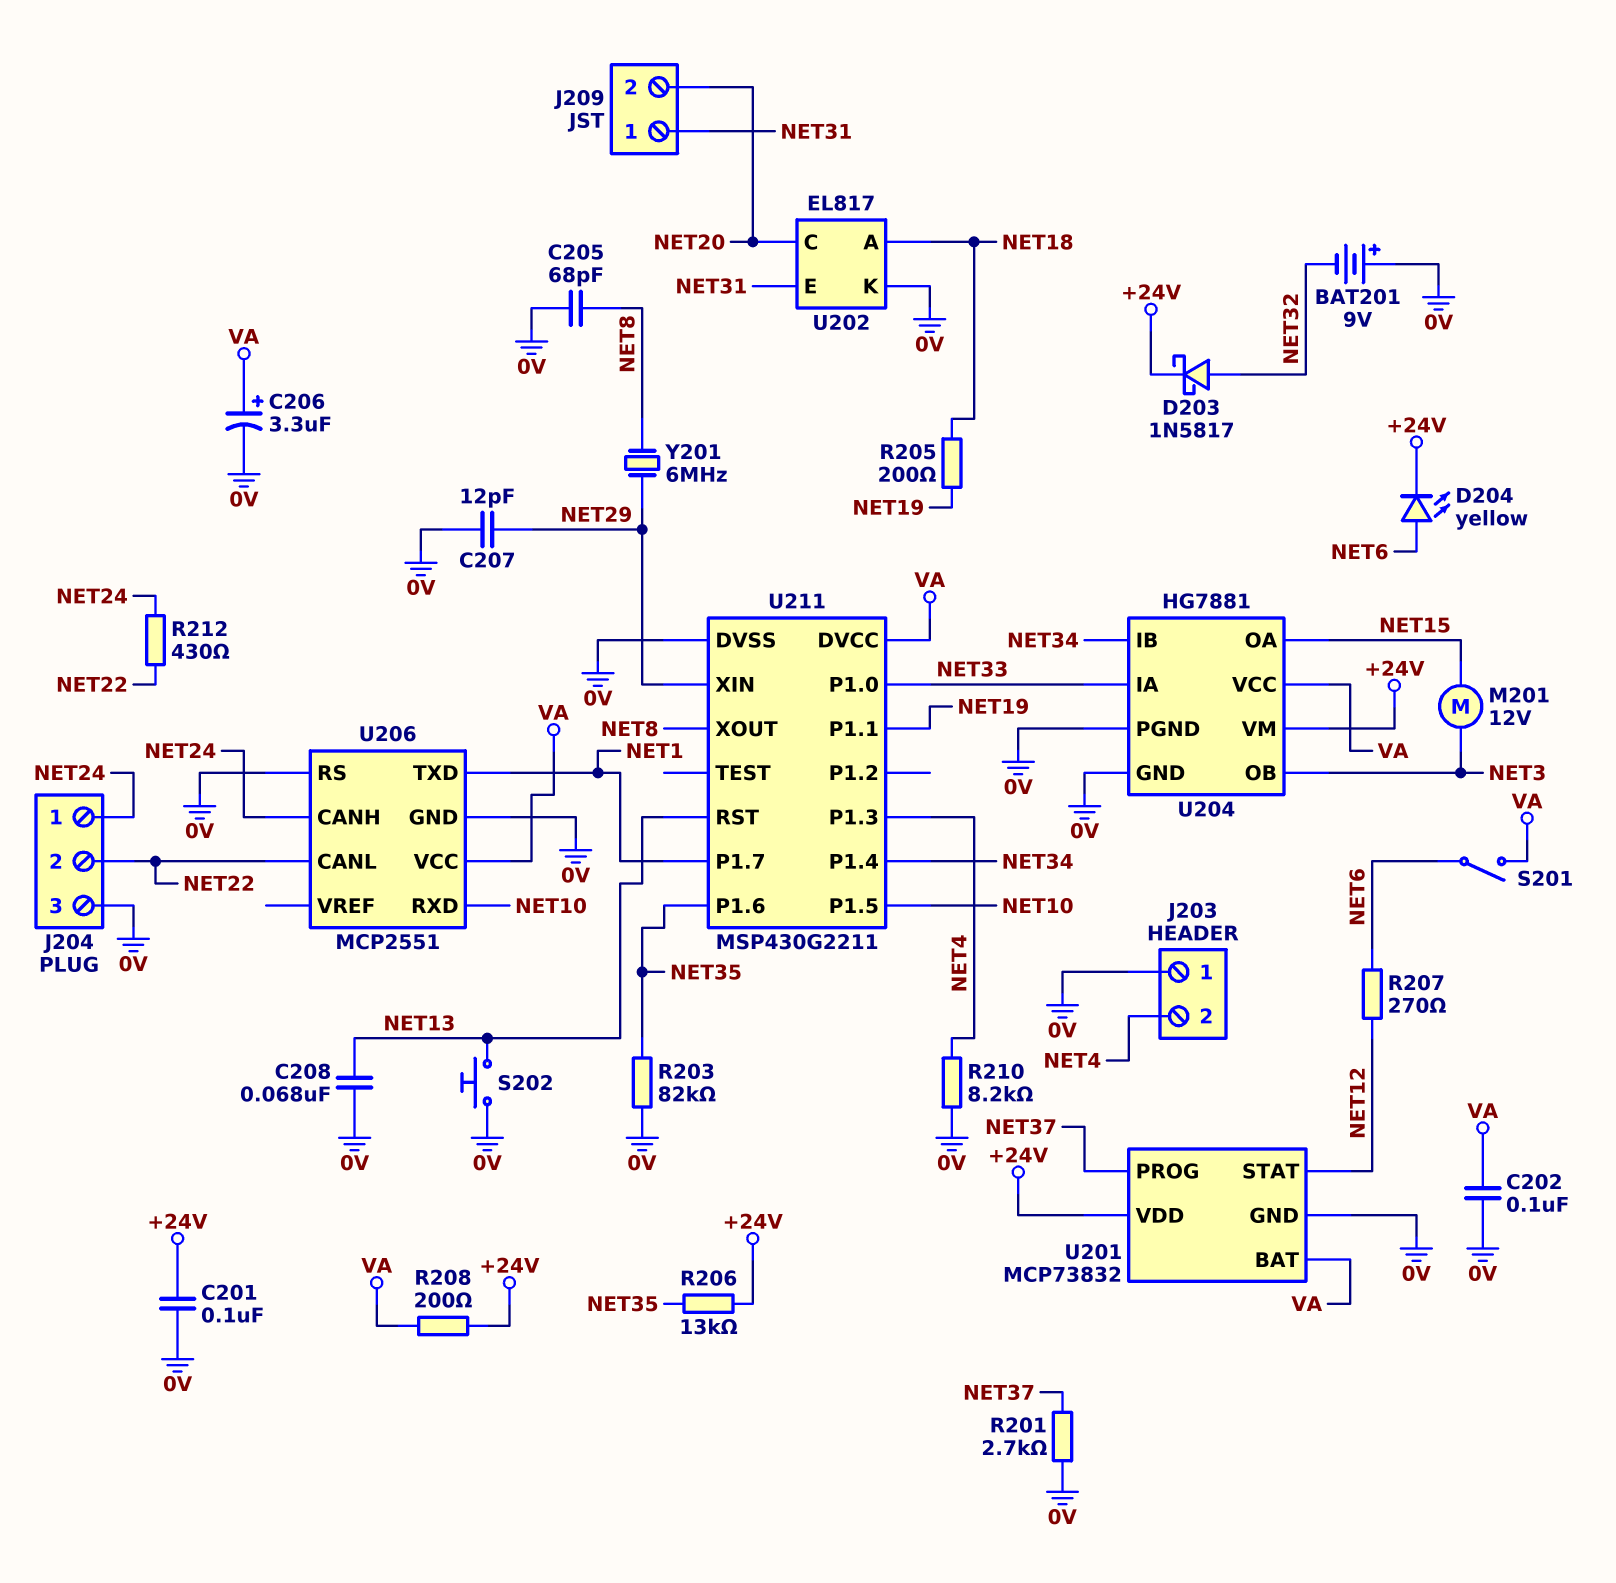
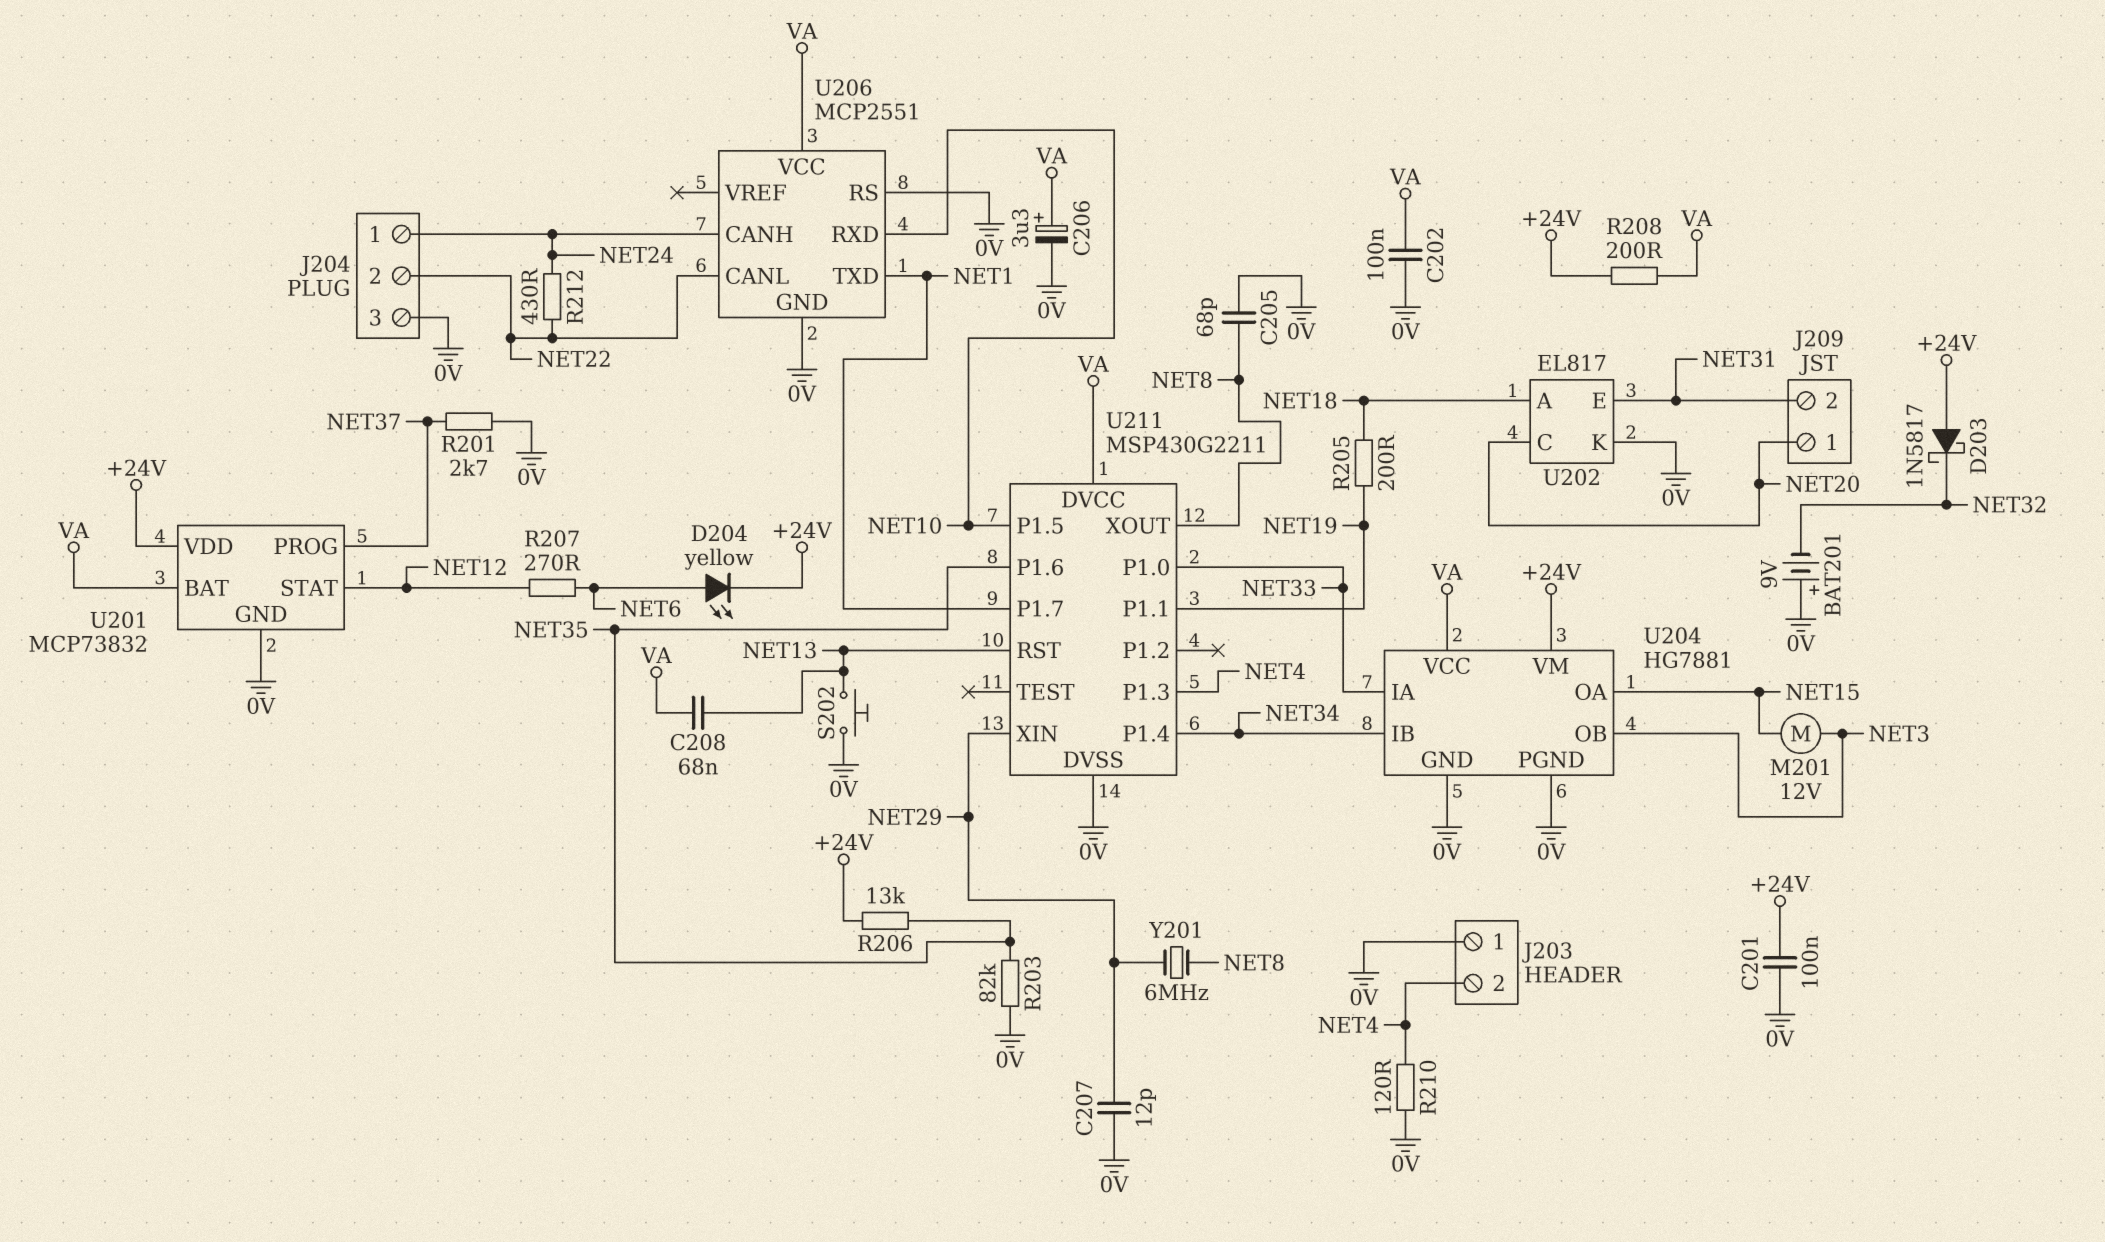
C208: 68nF (0V, NET13) -> 68nF (NET13, VA)
D203: schottky 1N5817 (A NET32, K +24V) -> schottky 1N5817 (A +24V, K NET32)
J209 pin 1: NET31 -> NET20
J209 pin 2: NET20 -> NET31
R210: 8.2k (0V, NET4) -> 120 (0V, NET4)
S201: switch (NET6, VA) -> none

